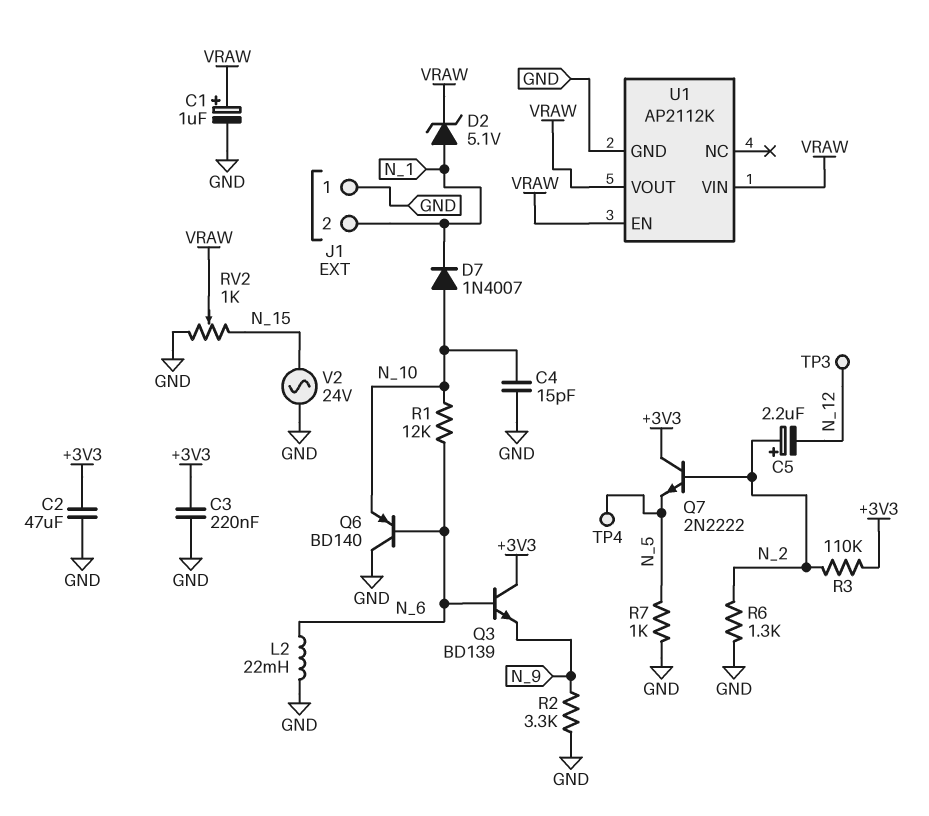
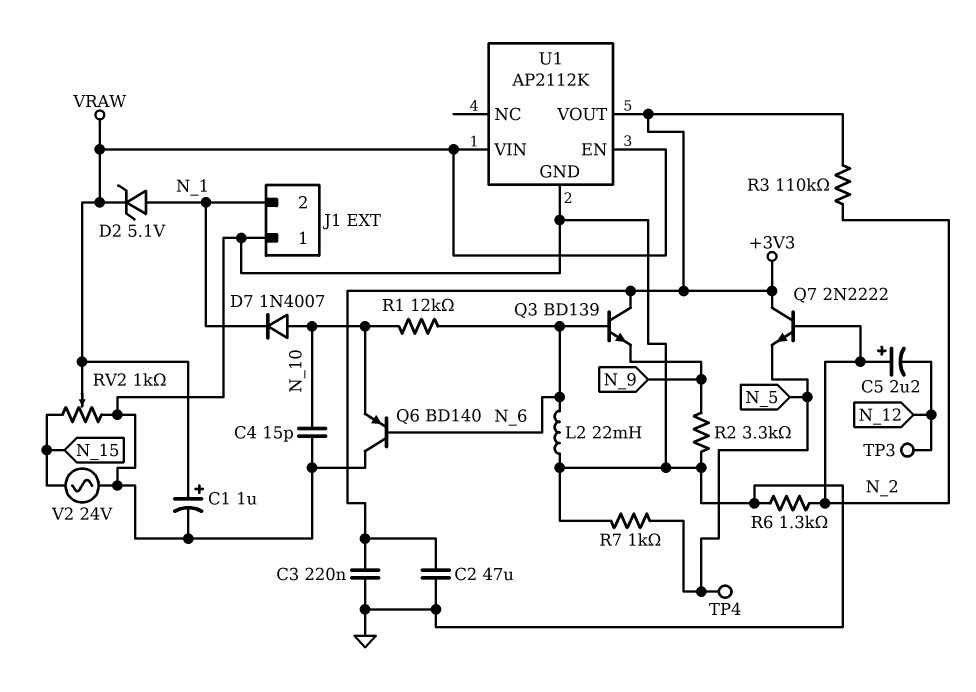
U1 pin VOUT: VRAW -> +3V3

